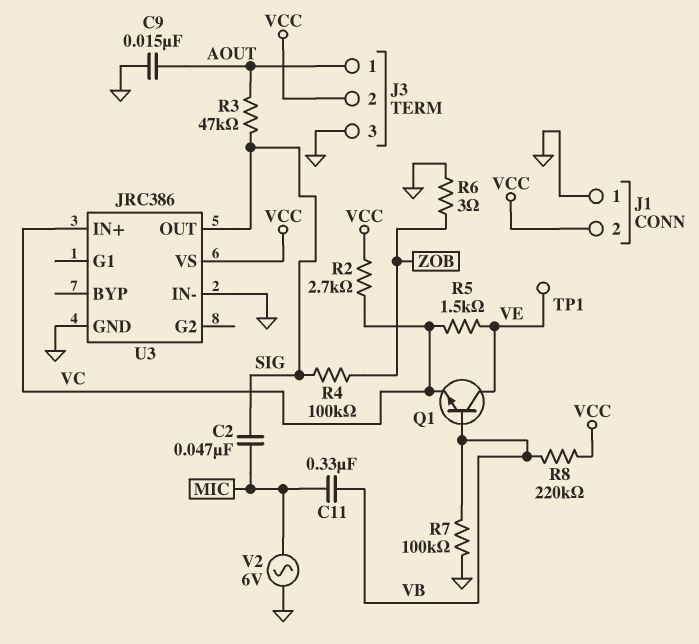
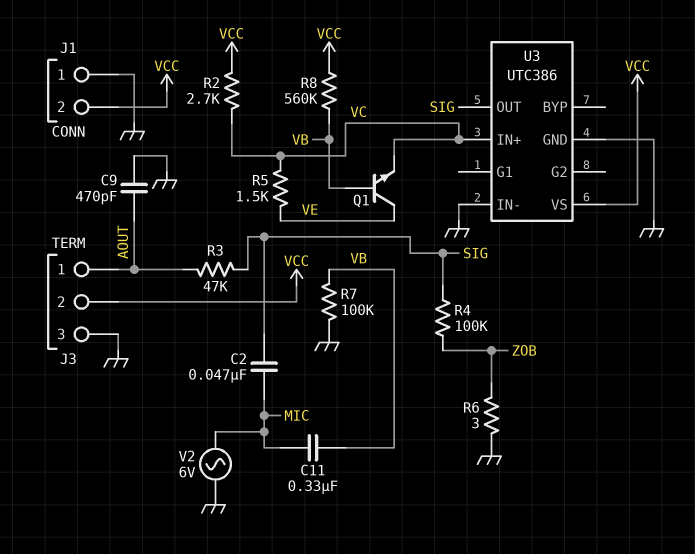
C9: 15nF (AOUT, GND) -> 470pF (AOUT, GND)
R8: 220k (VB, VCC) -> 560k (VB, VCC)
TP1: test point (VE) -> none
U3: JRC386 -> UTC386

